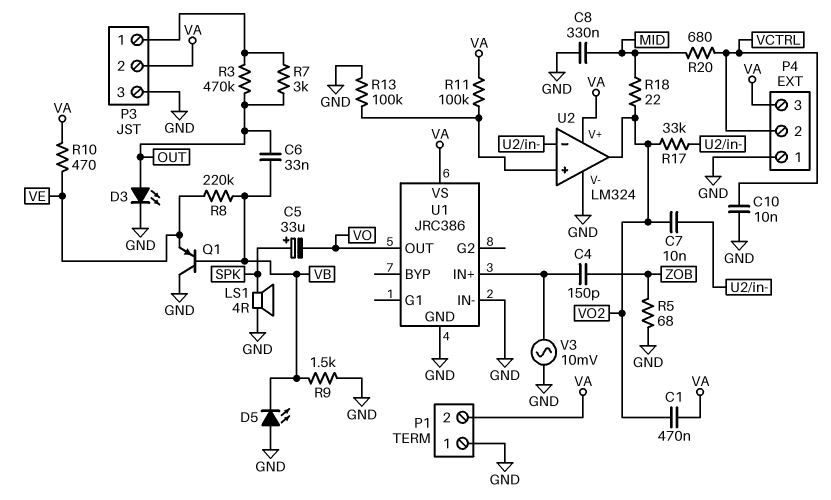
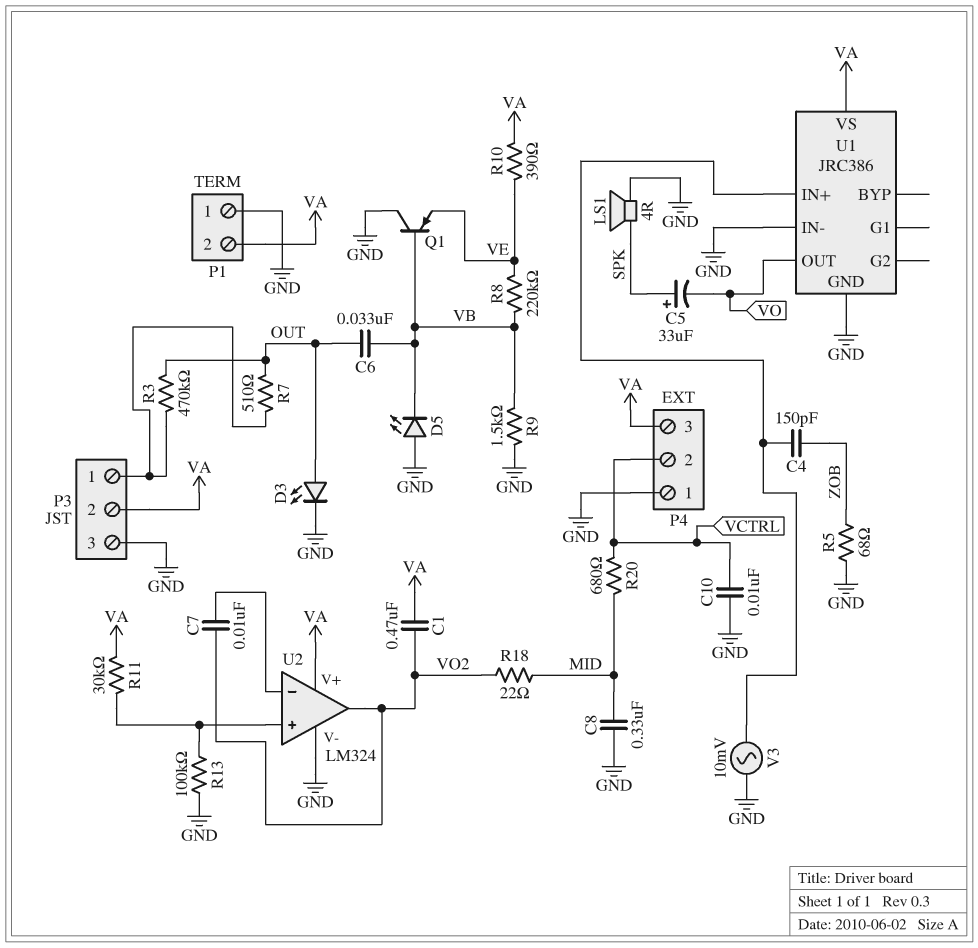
R7: 3k (OUT, P3/1) -> 510 (OUT, P3/1)
R10: 470 (VA, VE) -> 390 (VA, VE)
R11: 100k (U2/in+, VA) -> 30k (U2/in+, VA)
R17: 33k (U2/in-, VO2) -> none

